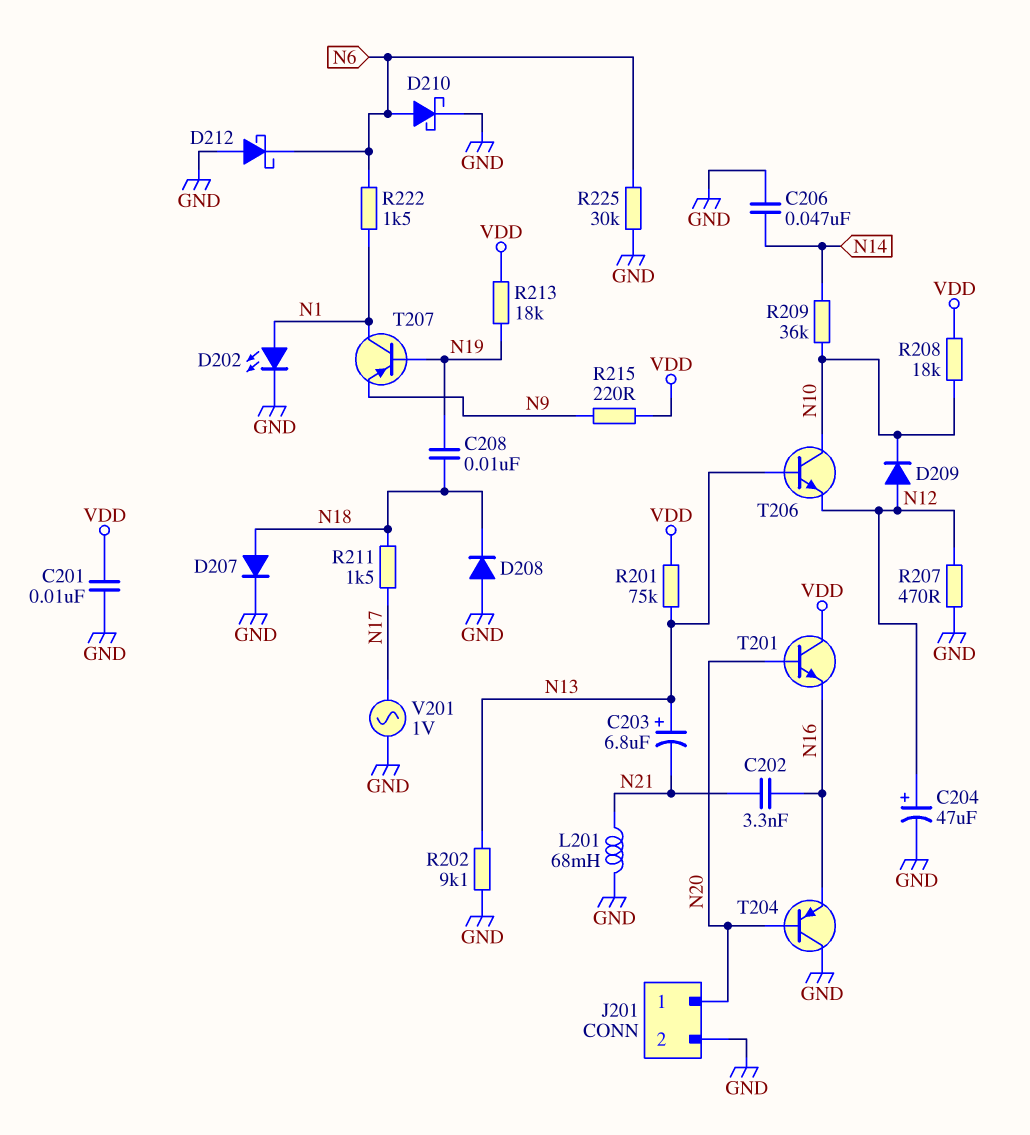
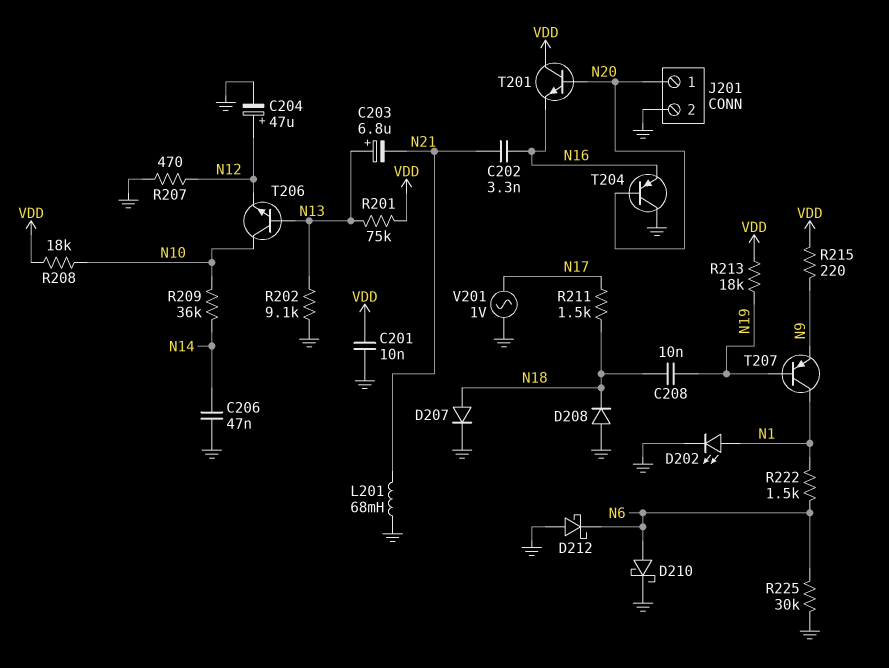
D209: diode (A N12, K N10) -> none

